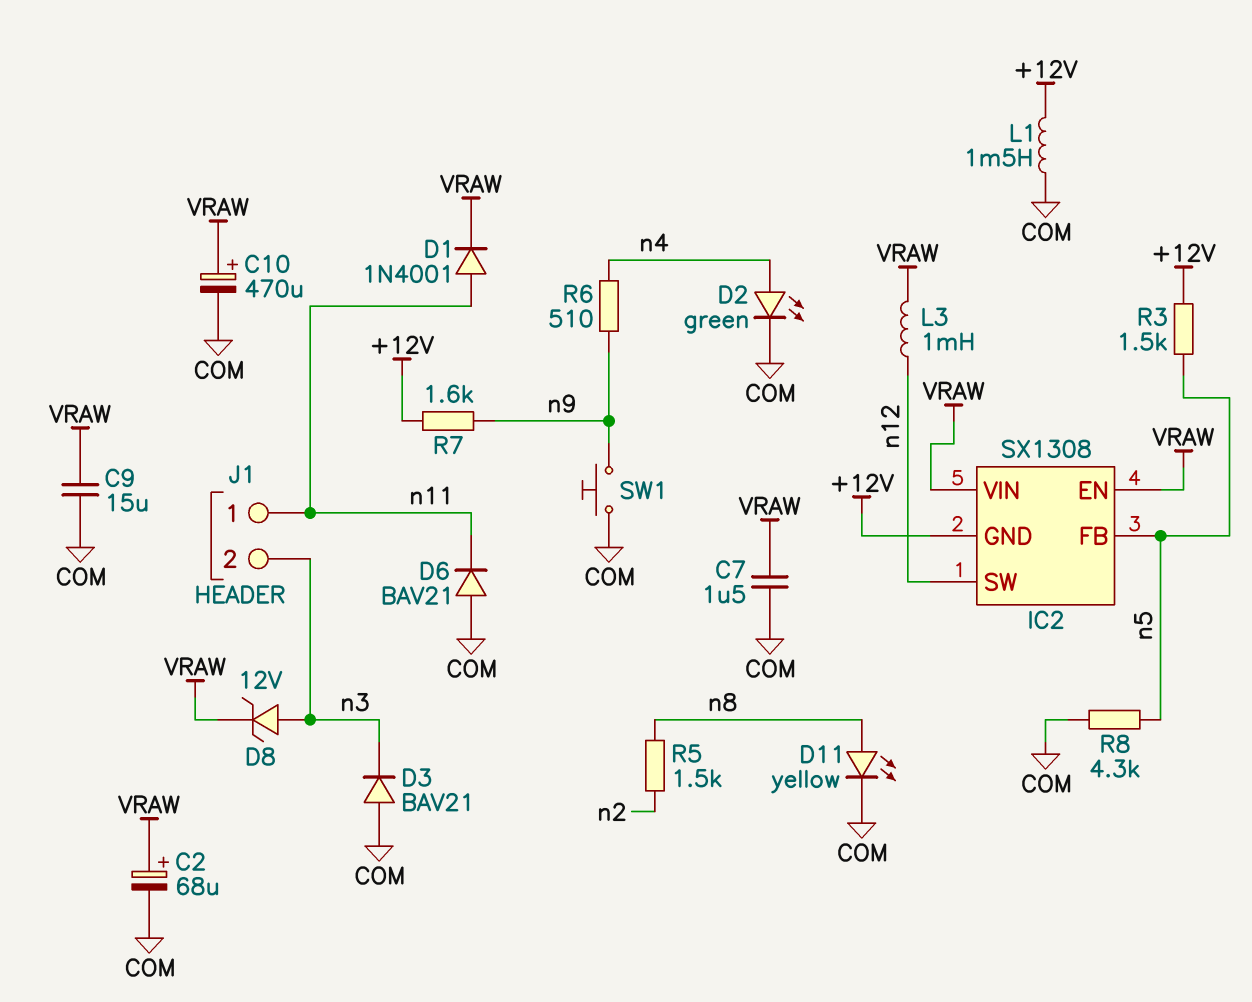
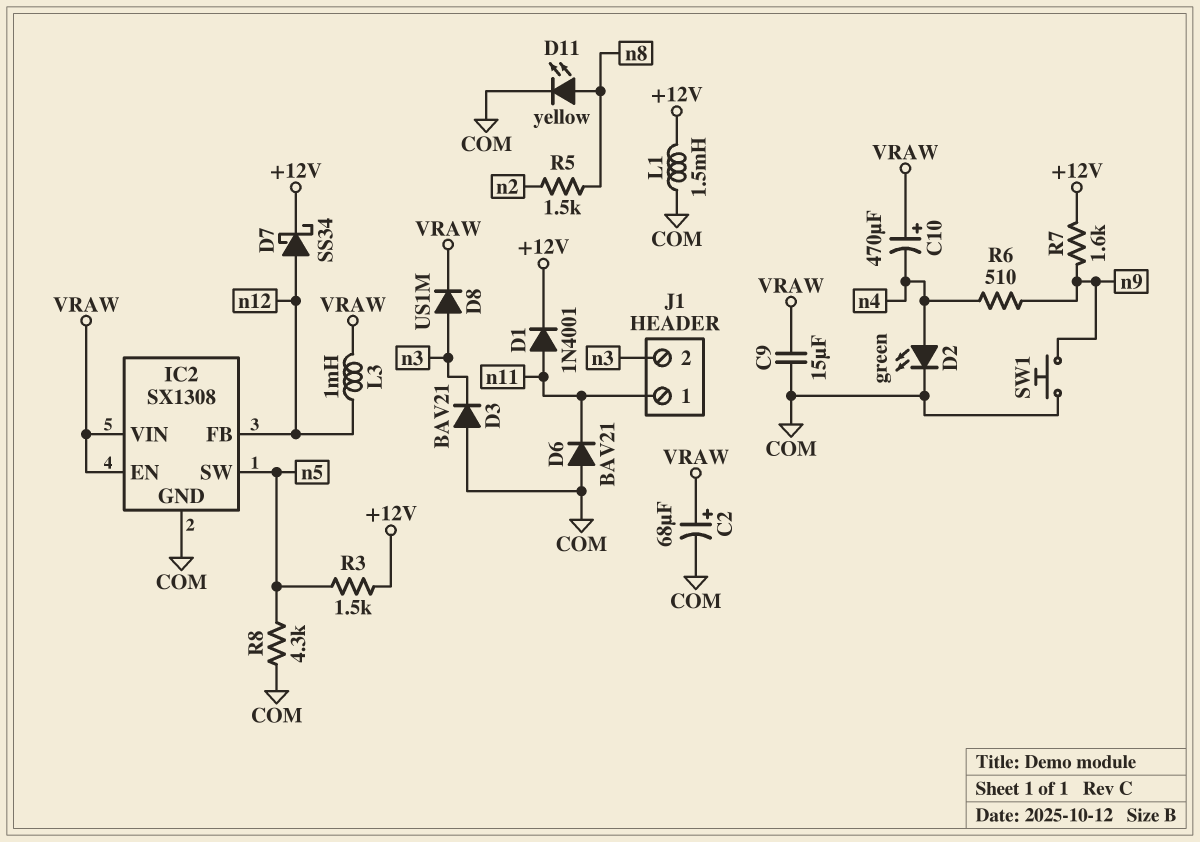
C7: 1.5uF (COM, VRAW) -> none
C10: 470uF (plus VRAW, minus COM) -> 470uF (plus VRAW, minus n4)
D1: diode 1N4001 (A n11, K VRAW) -> diode 1N4001 (A n11, K +12V)
D7: none -> schottky SS34 (A n12, K +12V)
D8: zener 12V (A n3, K VRAW) -> diode US1M (A n3, K VRAW)
IC2 pin FB: n5 -> n12
IC2 pin GND: +12V -> COM
IC2 pin SW: n12 -> n5

